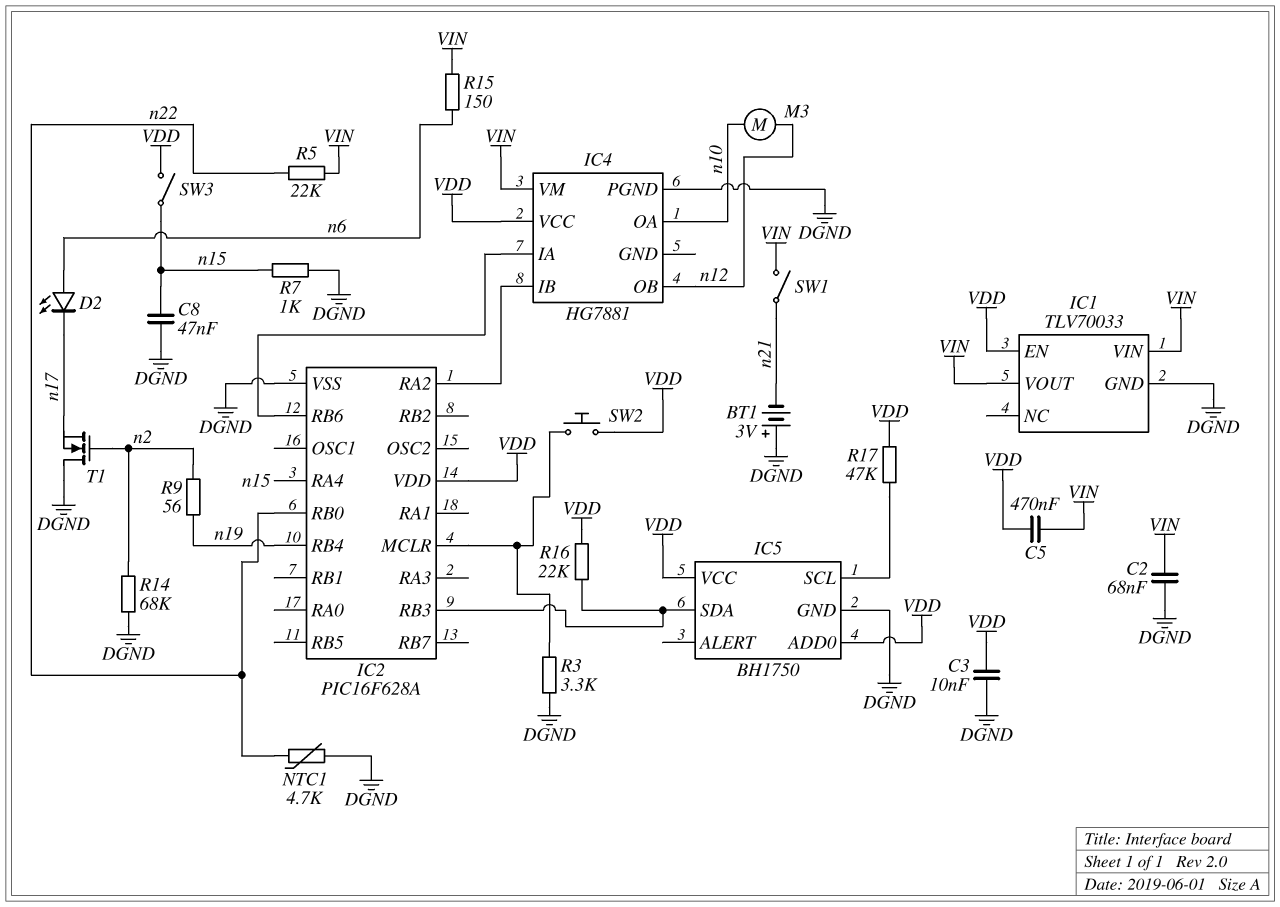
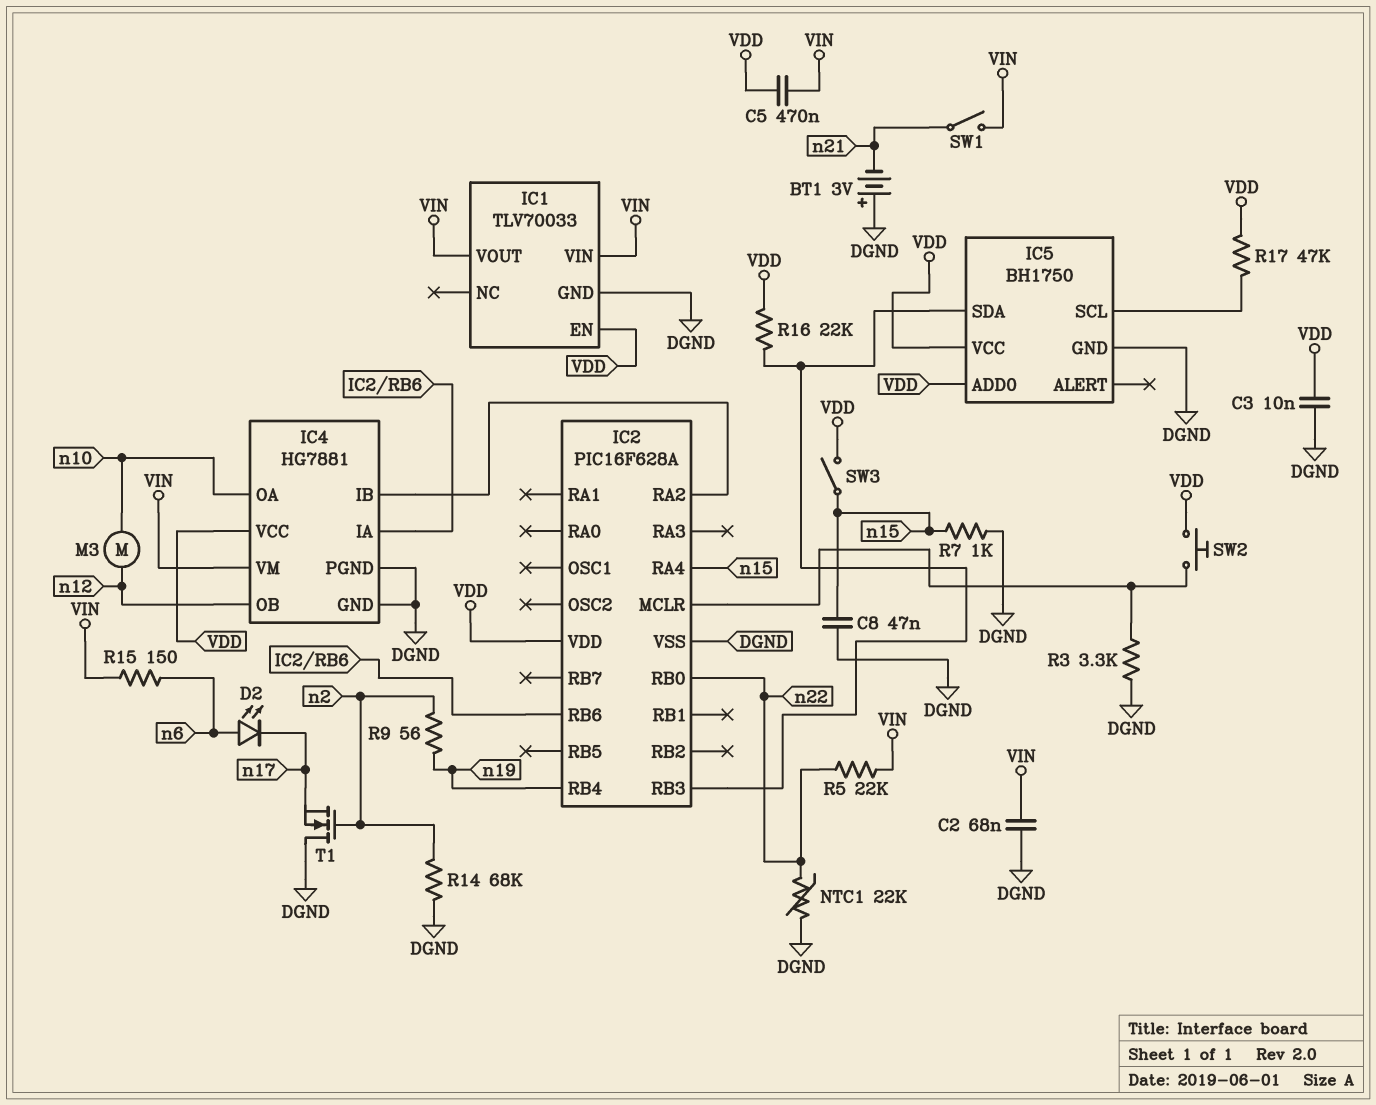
IC4 pin GND: none -> DGND
NTC1: 4.7k (DGND, n22) -> 22k (DGND, n22)

